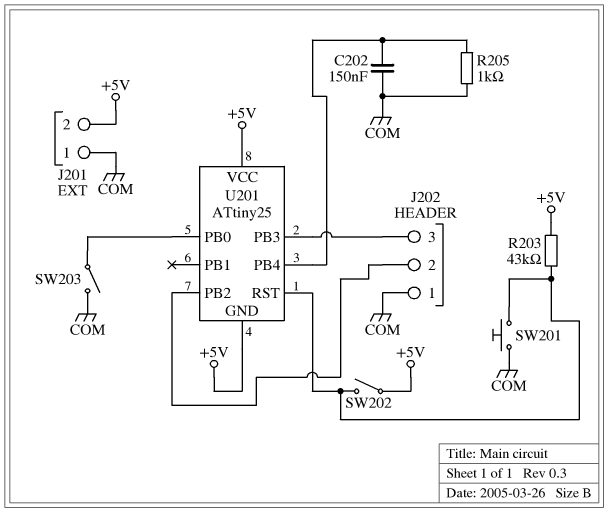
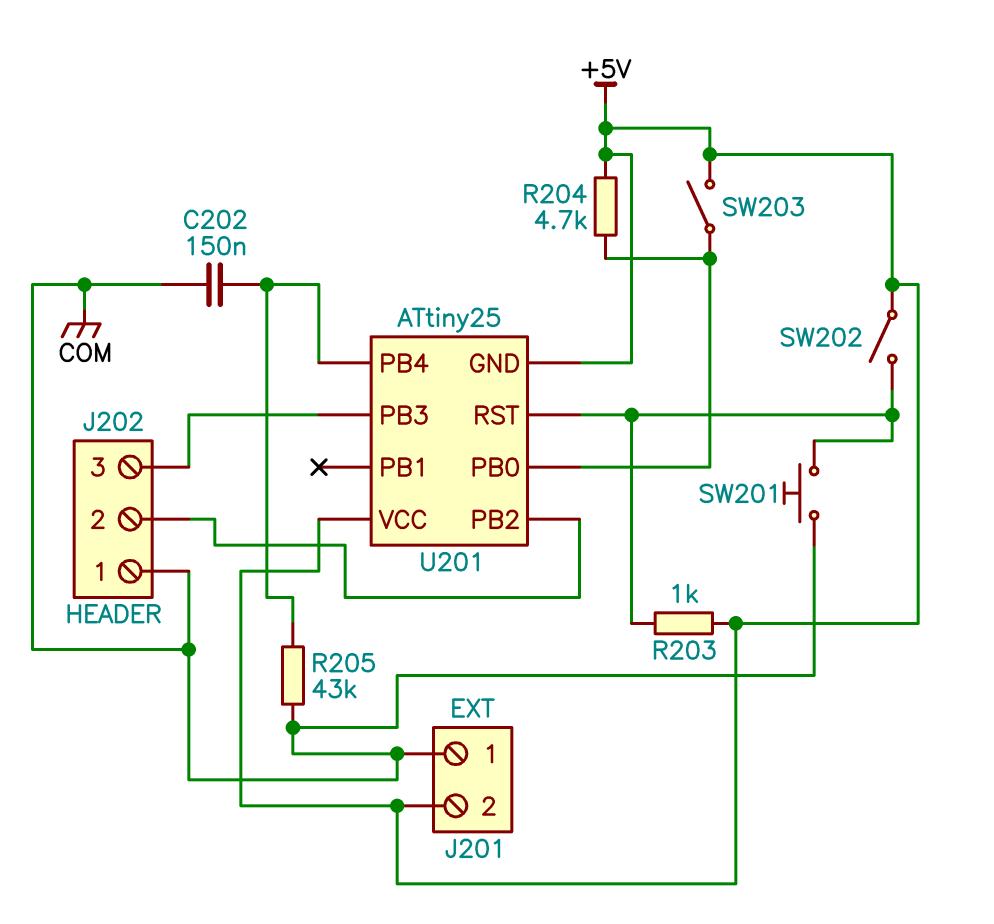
R203: 43k (+5V, U201/RST) -> 1k (+5V, U201/RST)
R204: none -> 4.7k (+5V, U201/PB0)
R205: 1k (COM, U201/PB4) -> 43k (COM, U201/PB4)
SW203: switch (COM, U201/PB0) -> switch (+5V, U201/PB0)

